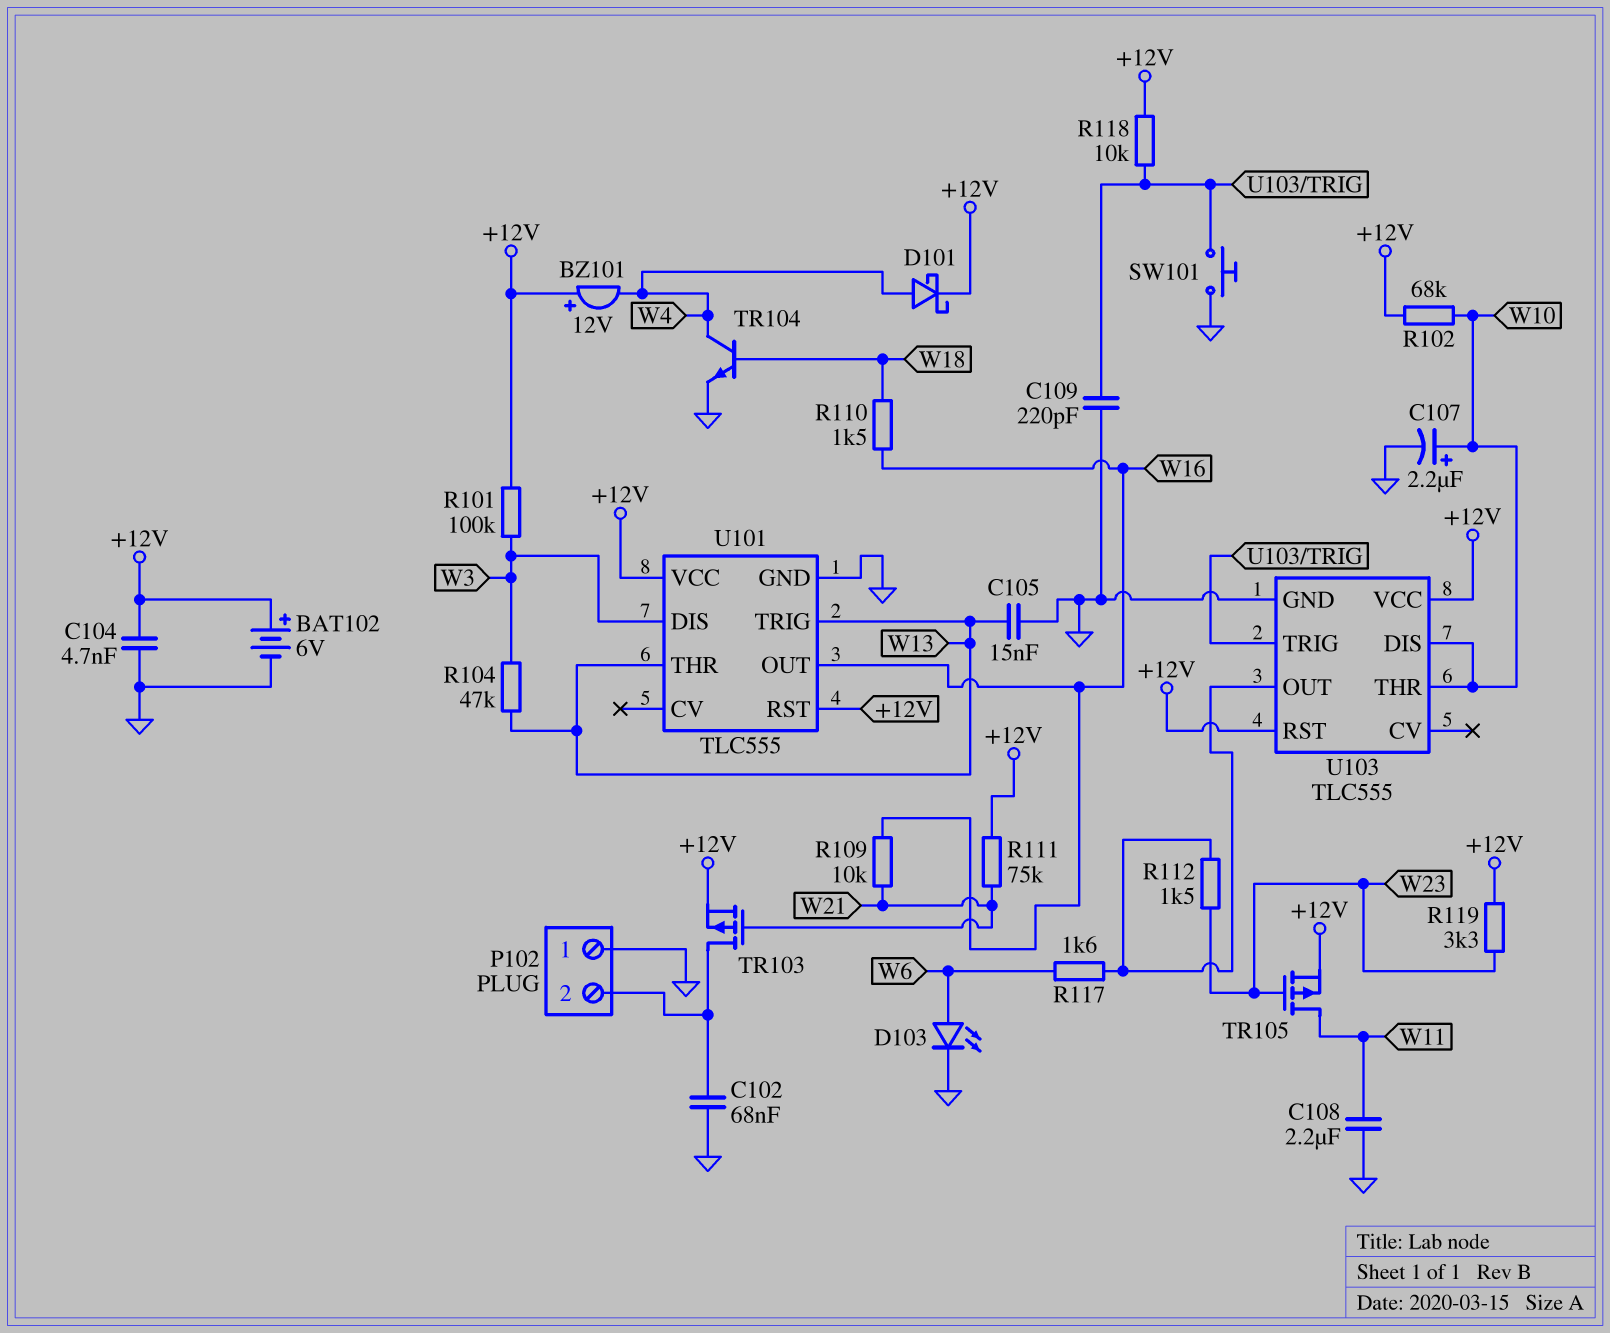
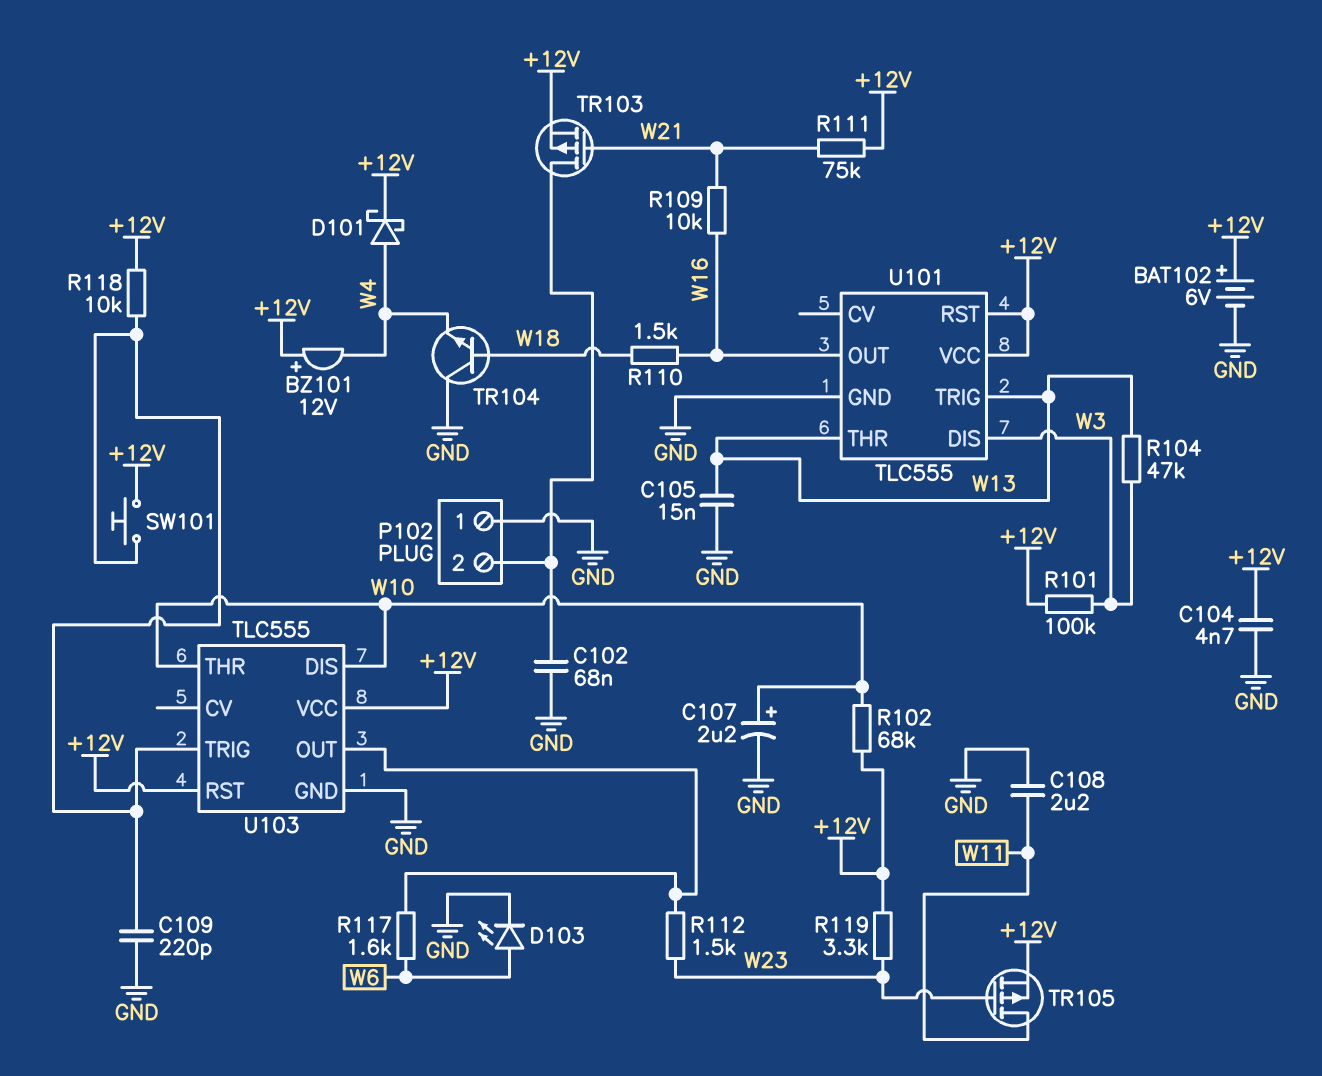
SW101: button (GND, U103/TRIG) -> button (+12V, U103/TRIG)
TR104: NPN (B W18, C W4, E GND) -> NPN (B W18, C GND, E W4)

